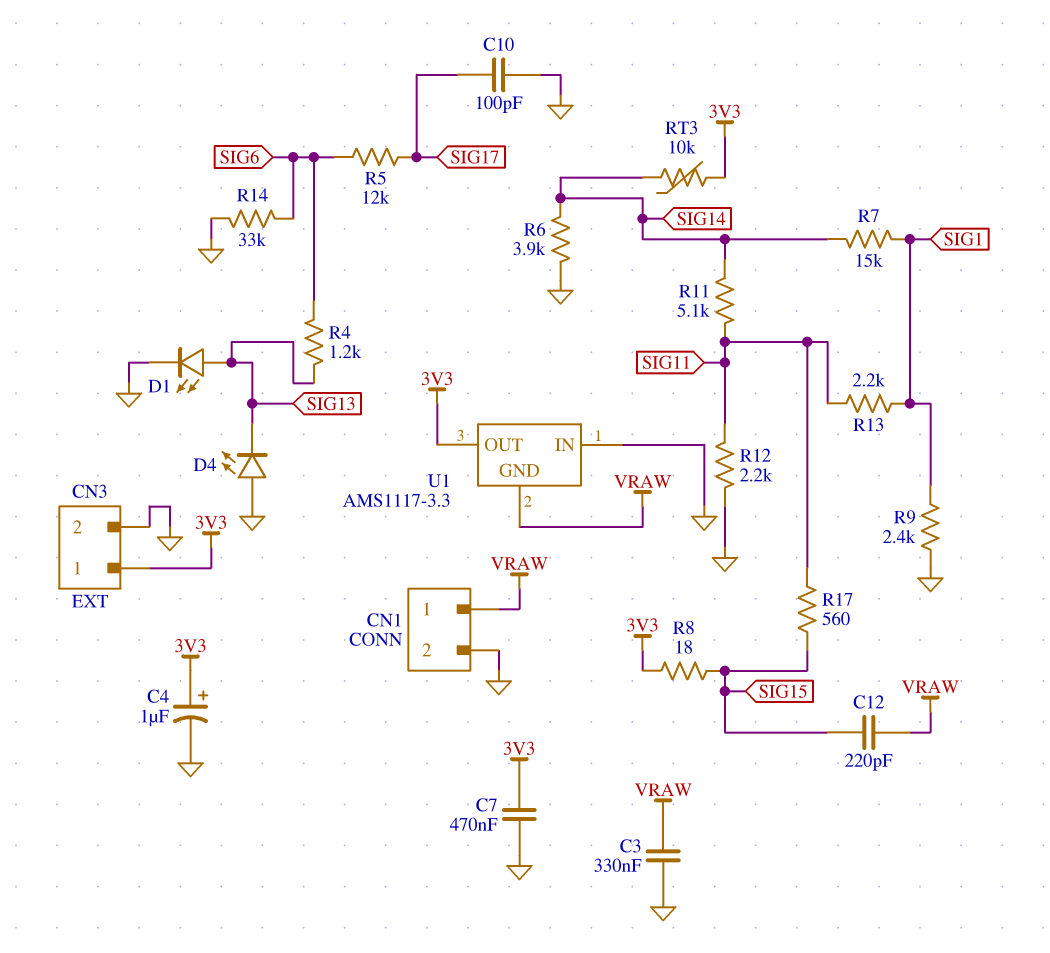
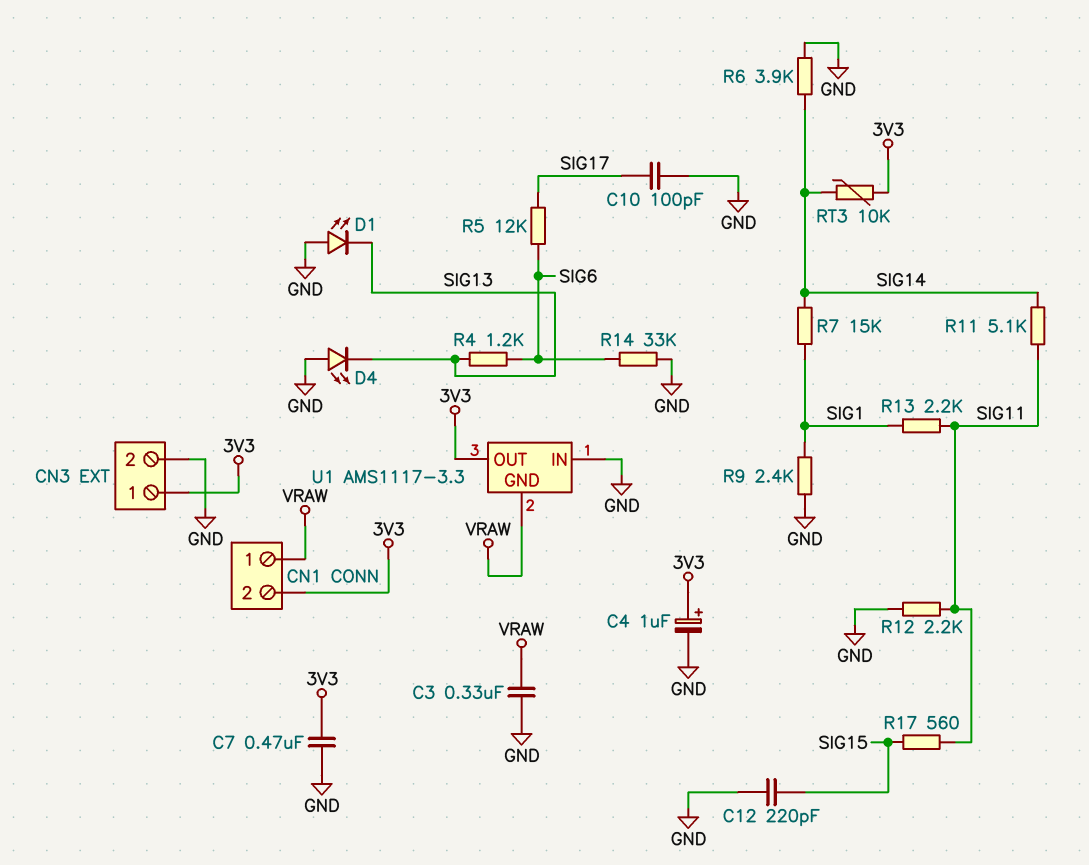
C12: 220pF (SIG15, VRAW) -> 220pF (GND, SIG15)
CN1 pin 2: GND -> 3V3
D1: LED (A SIG13, K GND) -> LED (A GND, K SIG13)
R8: 18 (3V3, SIG15) -> none

